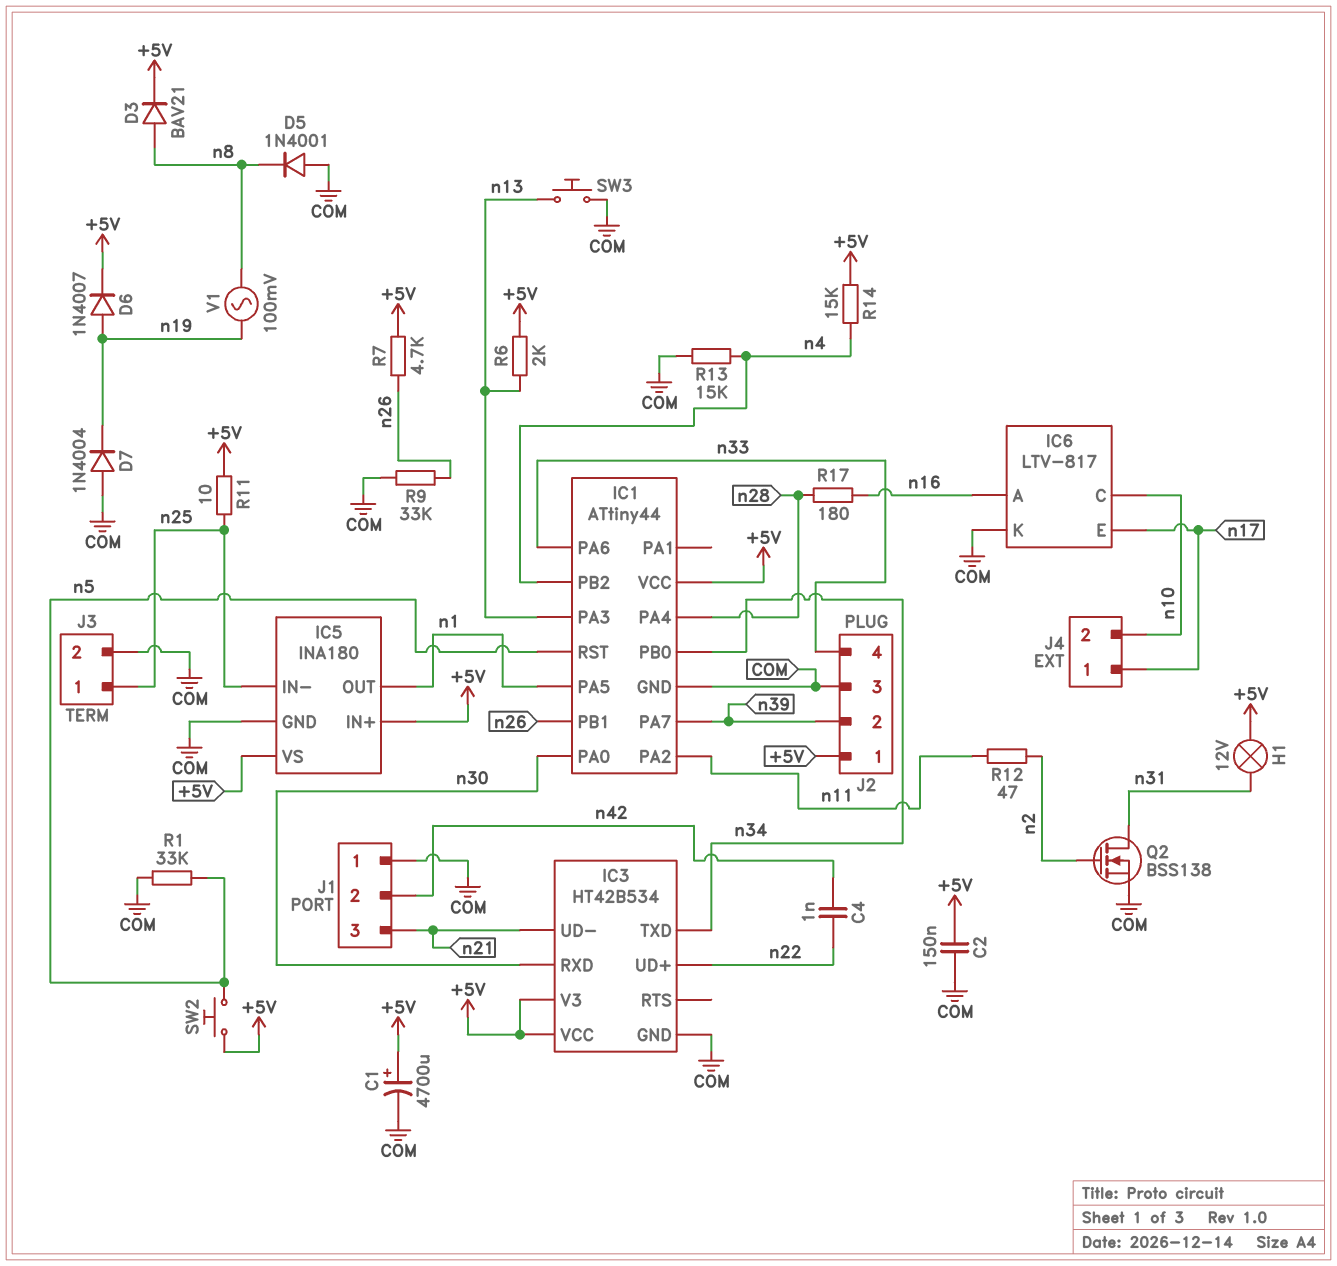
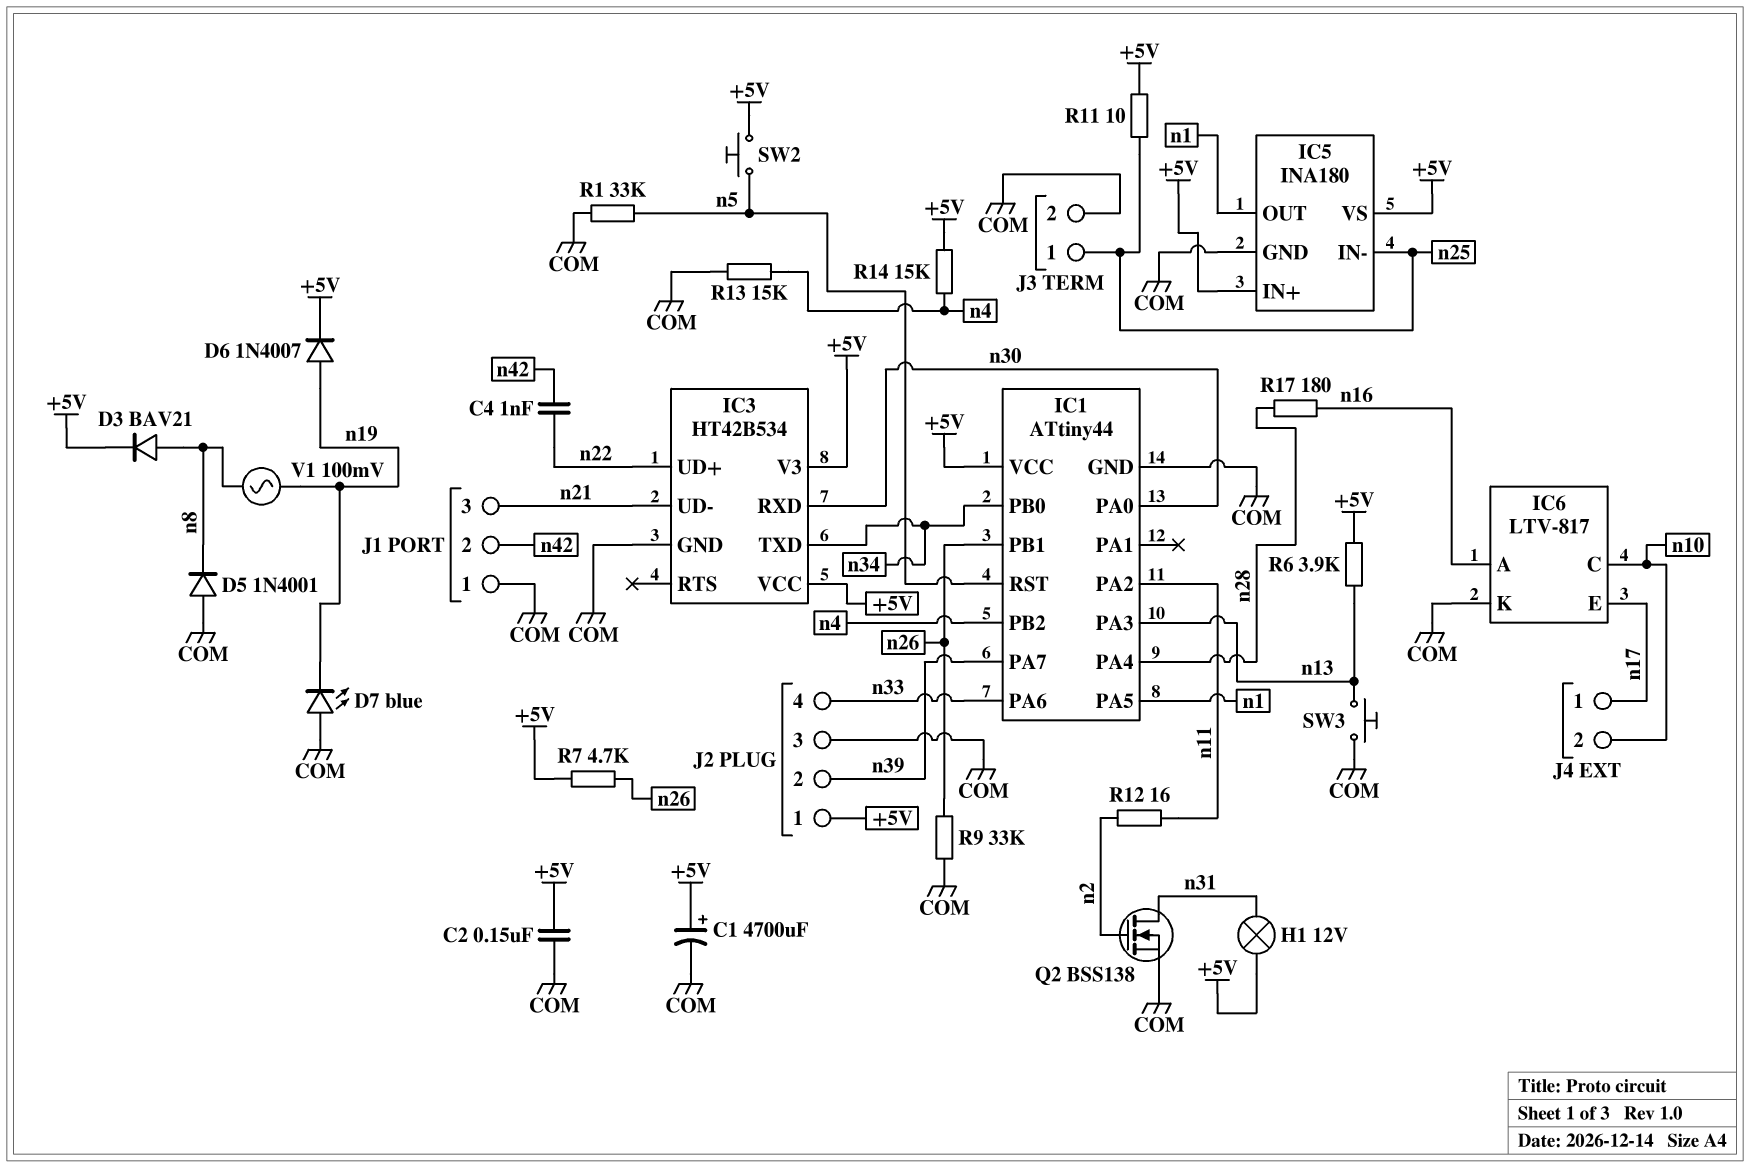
D7: diode 1N4004 (A COM, K n19) -> LED blue (A COM, K n19)
R6: 2k (+5V, n13) -> 3.9k (+5V, n13)
R12: 47 (n2, n11) -> 16 (n2, n11)

